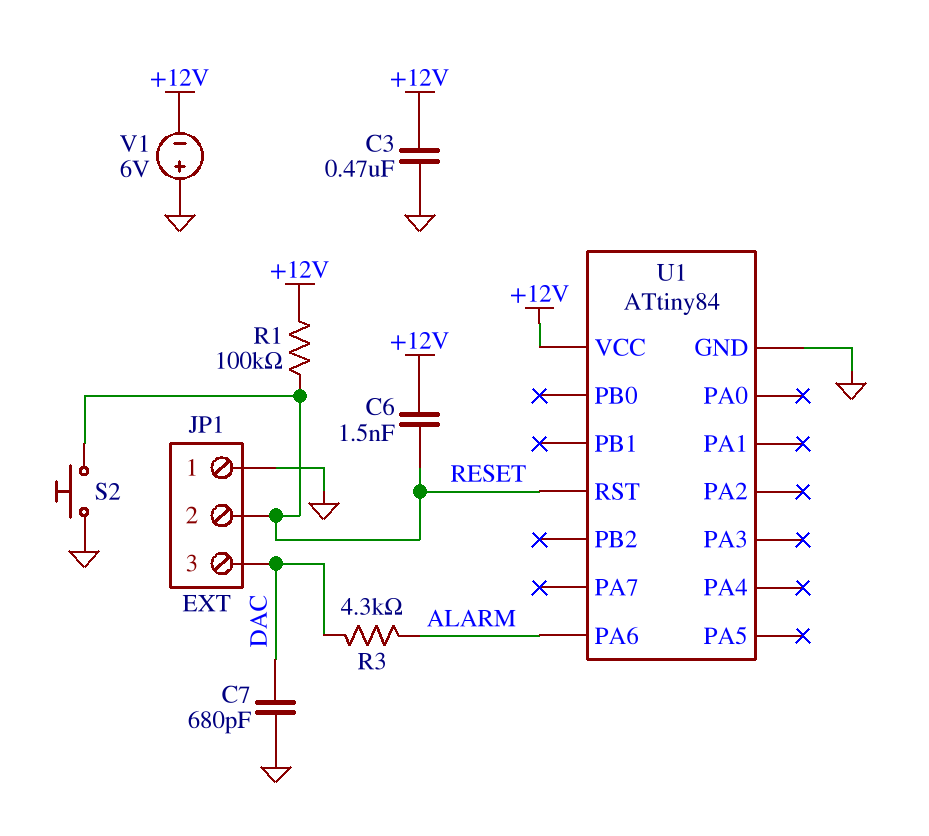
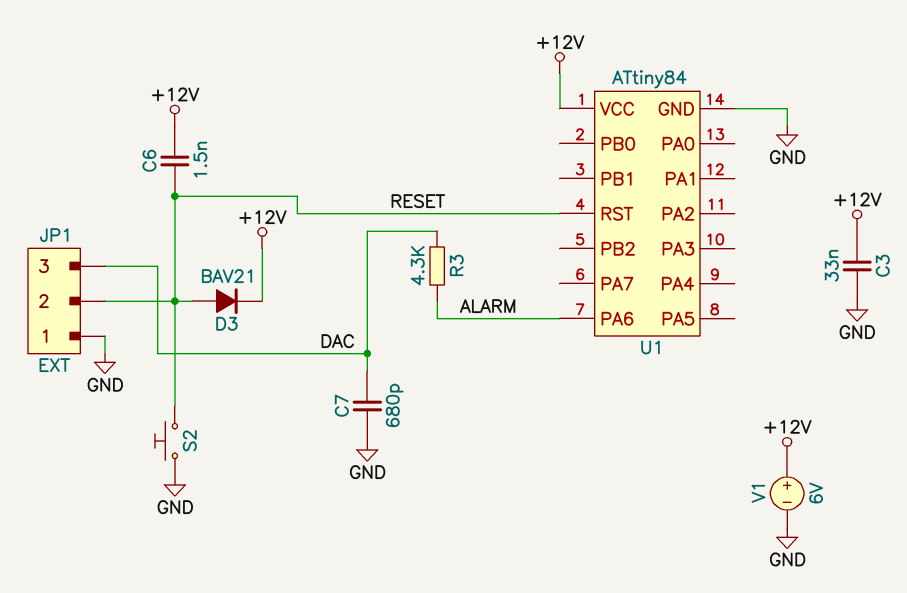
C3: 470nF (+12V, GND) -> 33nF (+12V, GND)
D3: none -> diode BAV21 (A RESET, K +12V)
R1: 100k (+12V, RESET) -> none
V1: 6V (plus GND, minus +12V) -> 6V (plus +12V, minus GND)

